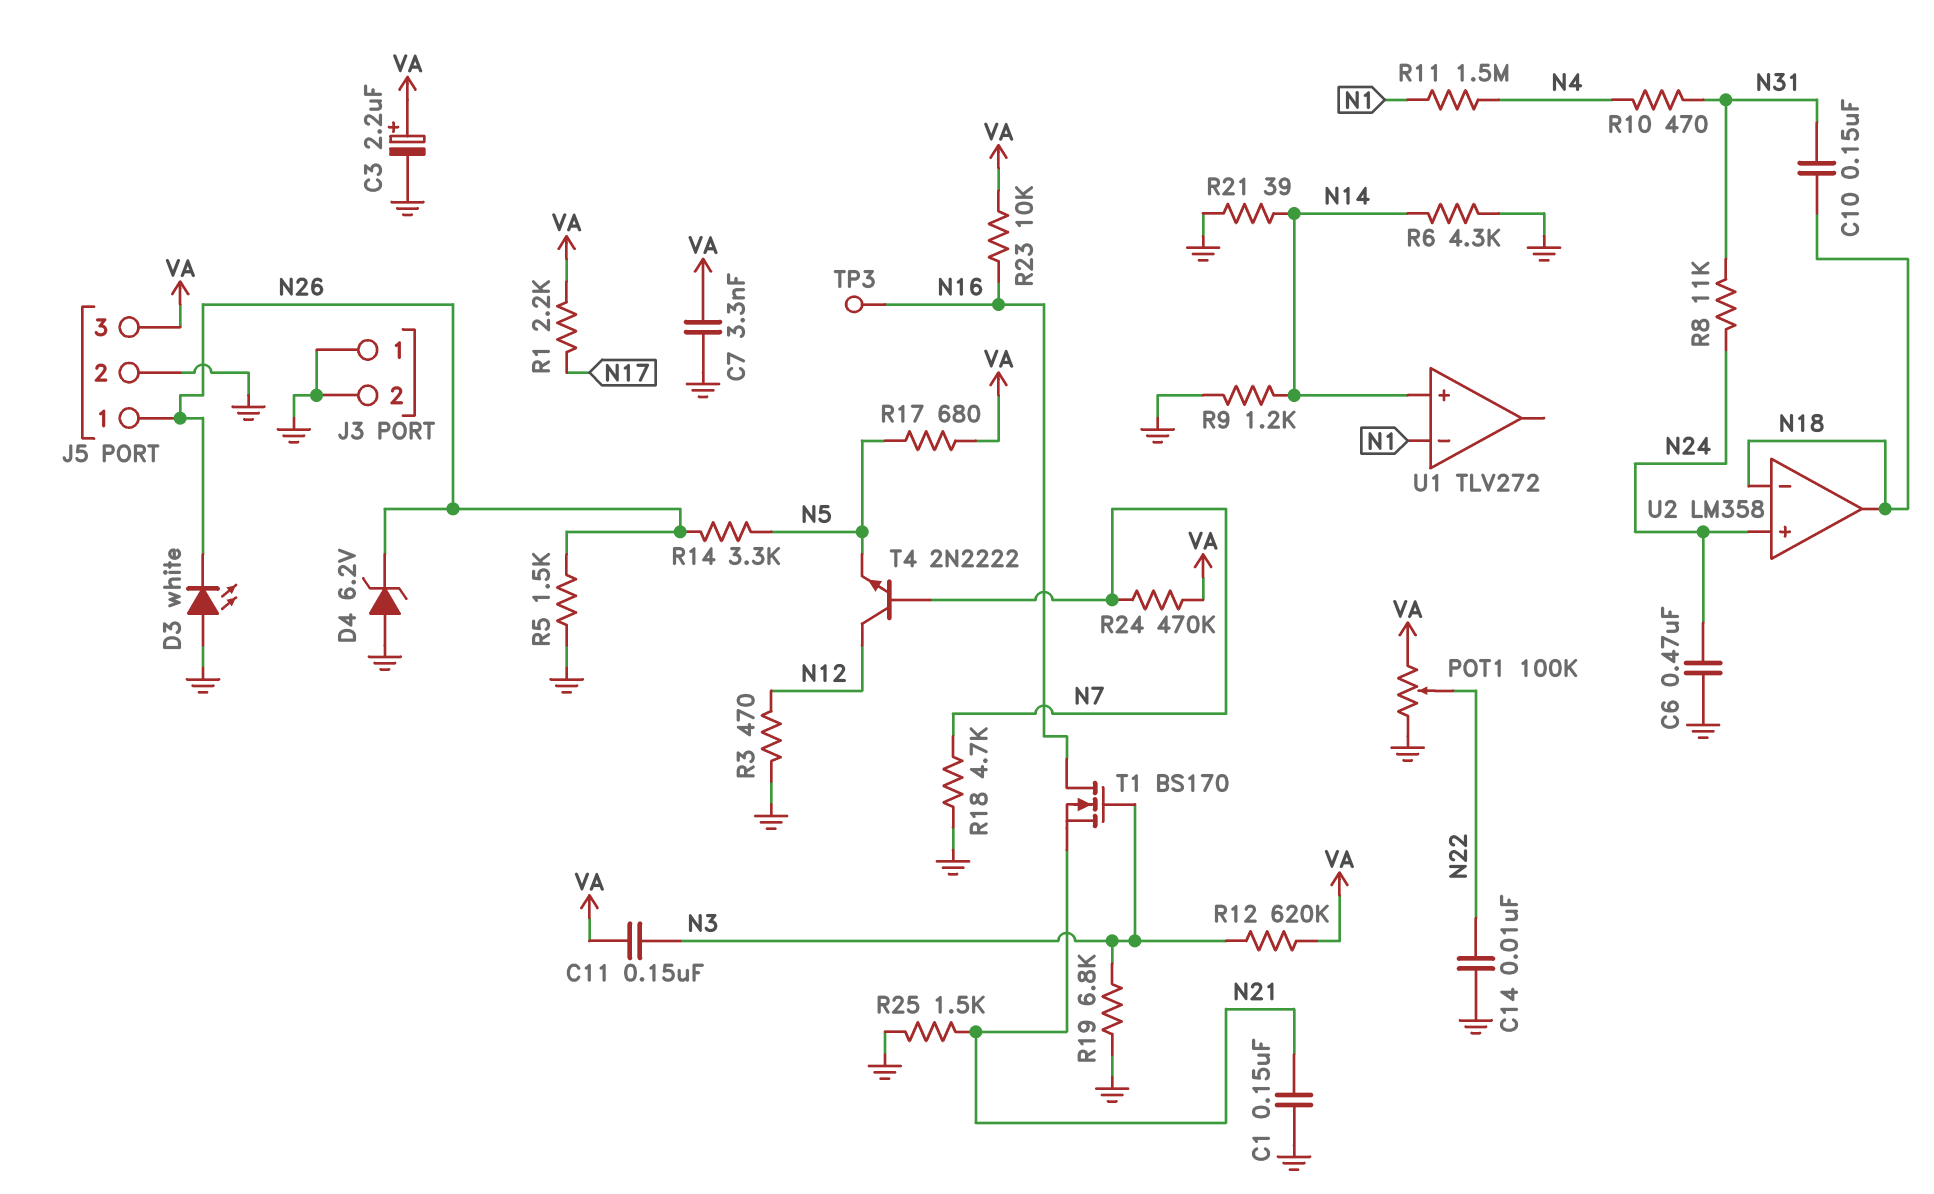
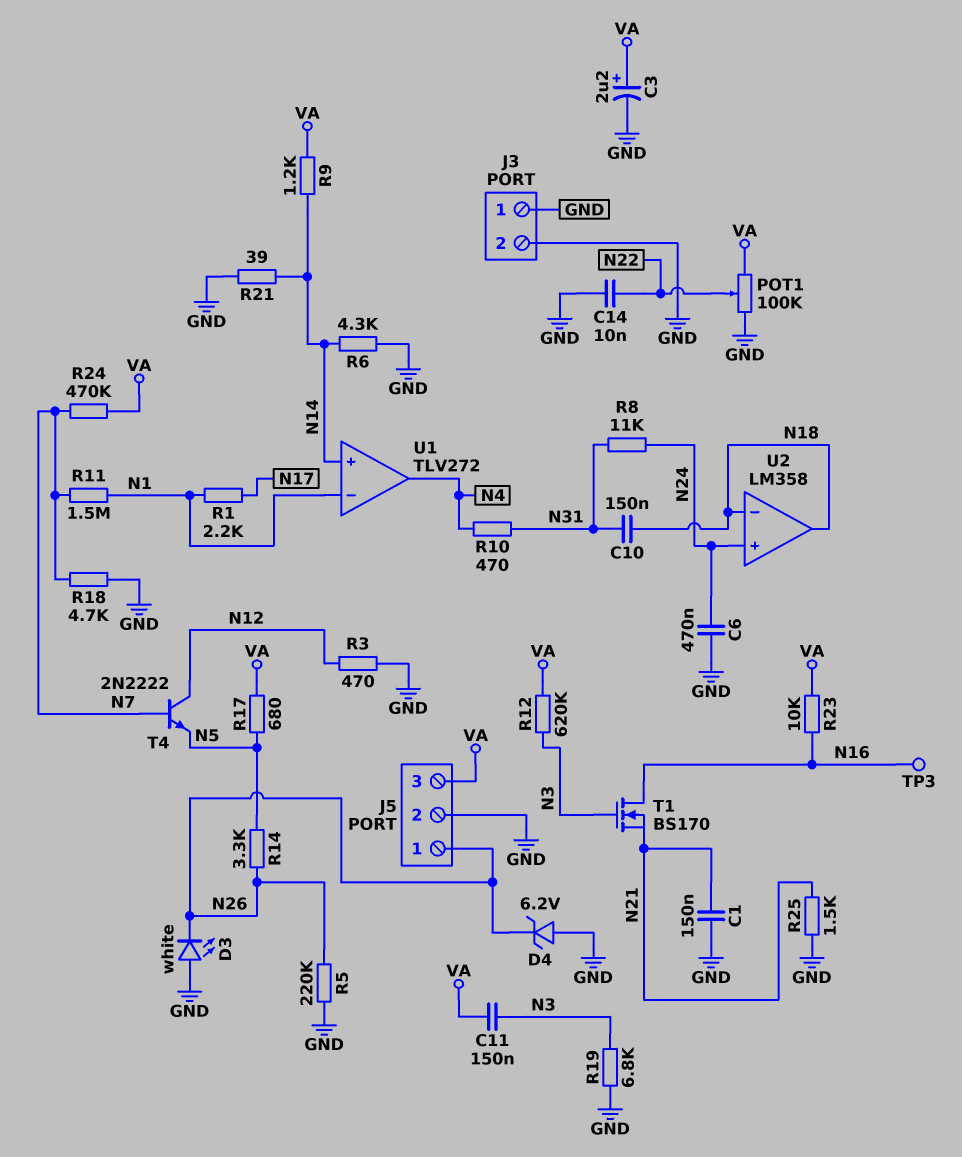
C7: 3.3nF (GND, VA) -> none
R1: 2.2k (N17, VA) -> 2.2k (N1, N17)
R5: 1.5k (GND, N26) -> 220k (GND, N26)
R9: 1.2k (GND, N14) -> 1.2k (N14, VA)
R11: 1.5M (N1, N4) -> 1.5M (N1, N7)
U1 pin out: none -> N4

